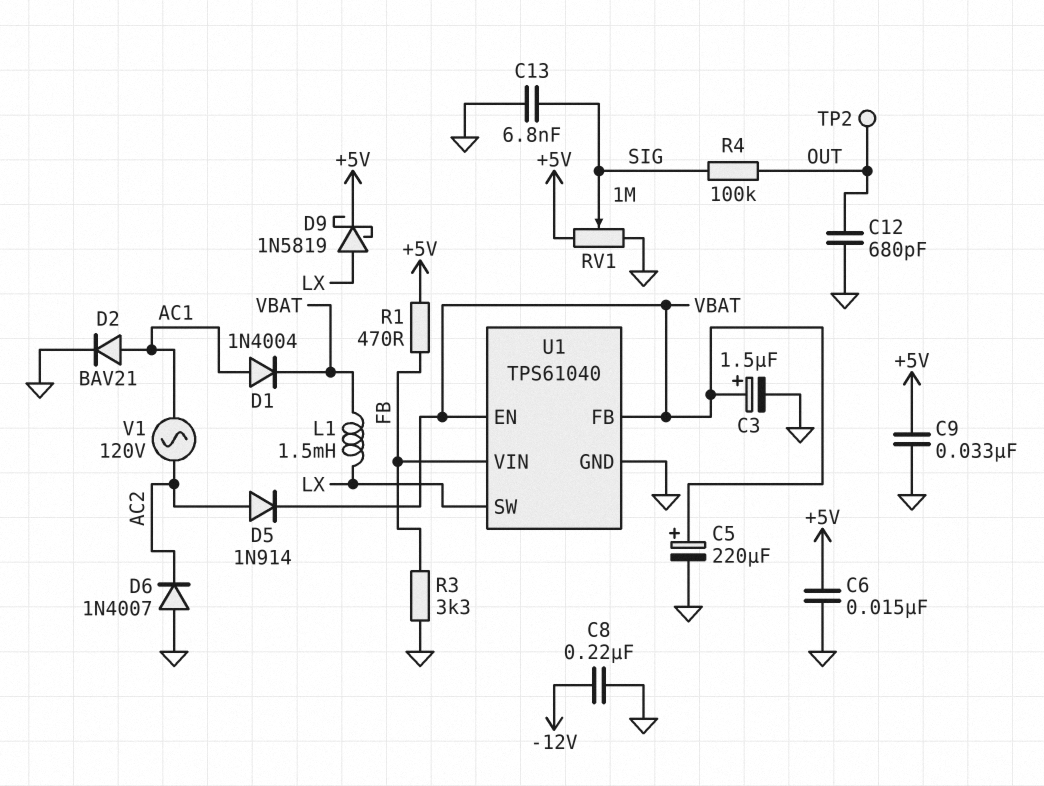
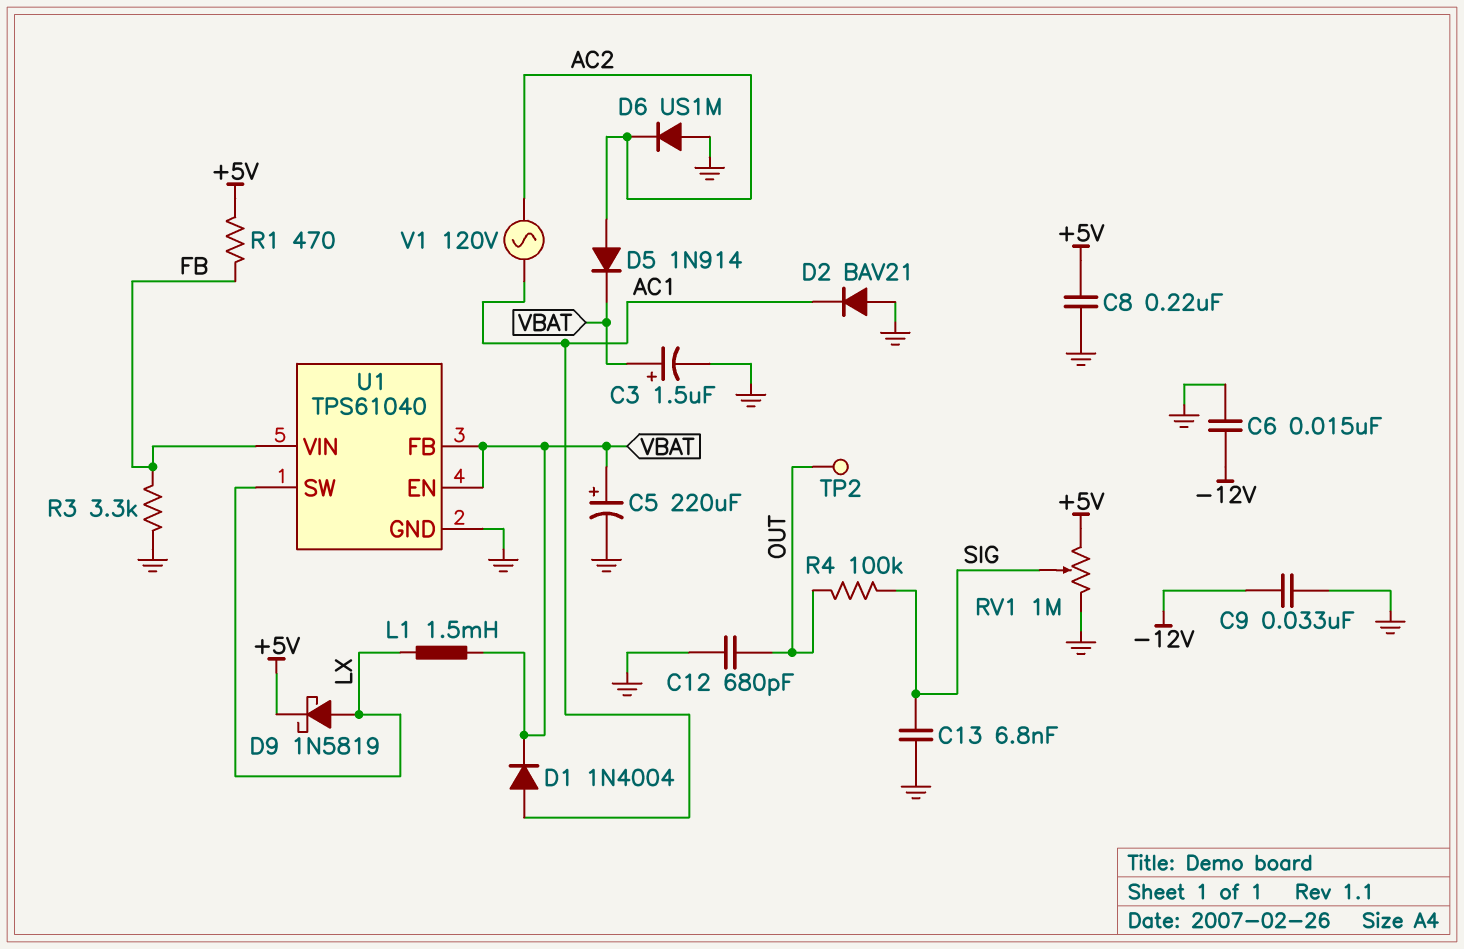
C6: 15nF (+5V, GND) -> 15nF (-12V, GND)
C8: 220nF (-12V, GND) -> 220nF (+5V, GND)
C9: 33nF (+5V, GND) -> 33nF (-12V, GND)
D2: diode BAV21 (A AC1, K GND) -> diode BAV21 (A GND, K AC1)
D6: diode 1N4007 (A GND, K AC2) -> diode US1M (A GND, K AC2)

